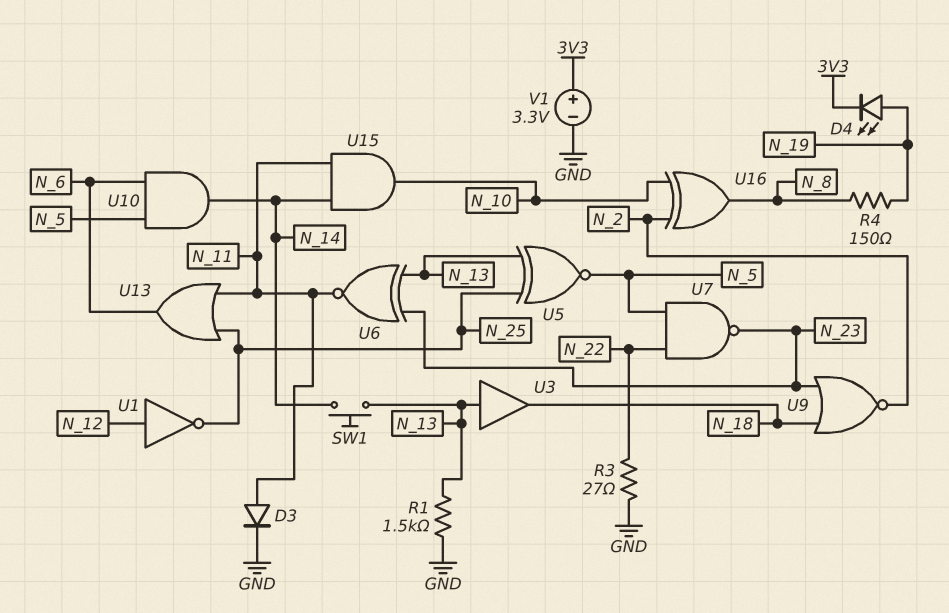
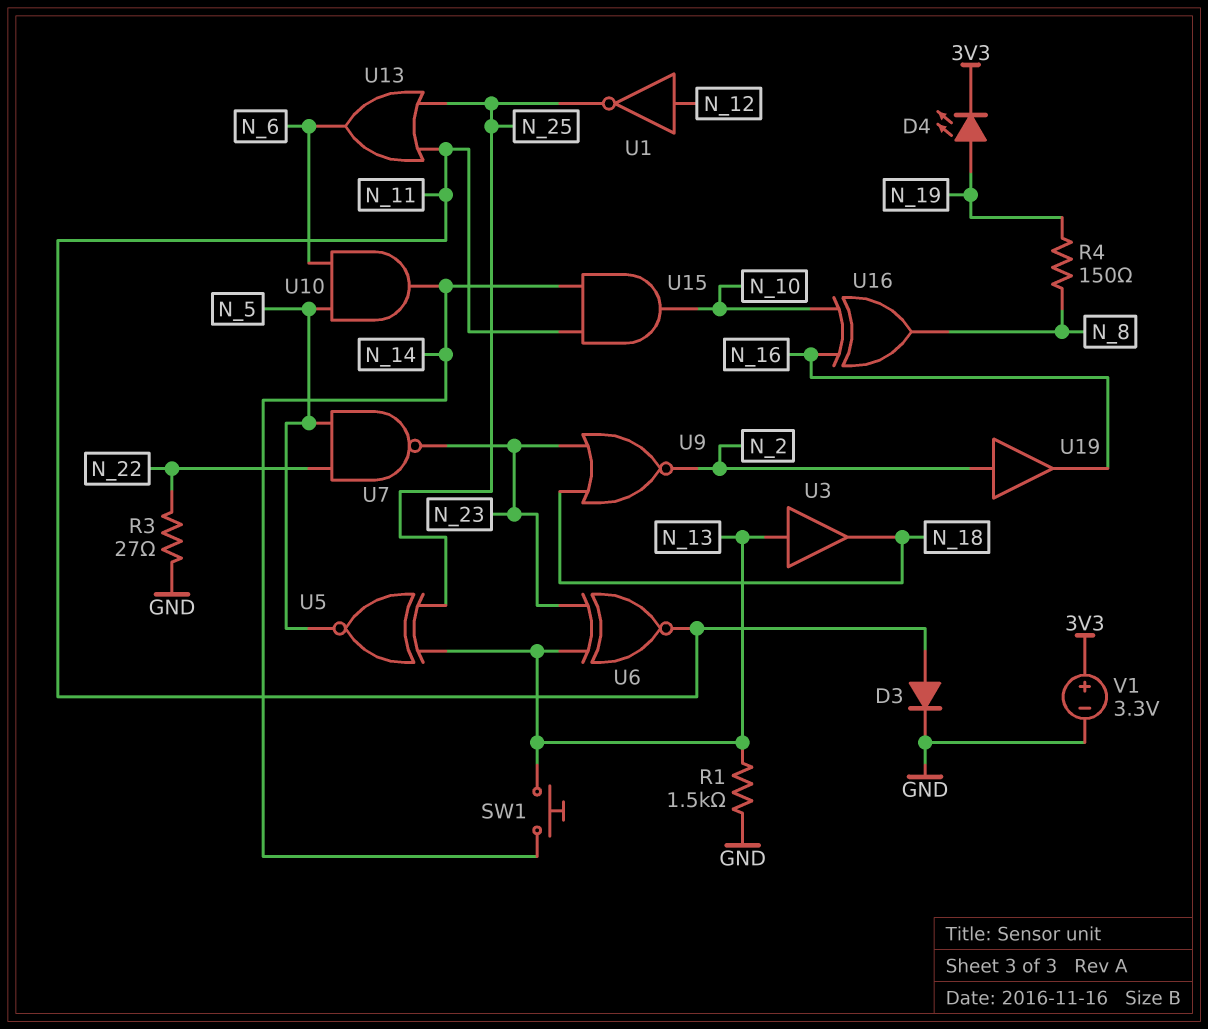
U16: XOR (in N_2, in N_10, out N_8) -> XOR (in N_10, in N_16, out N_8)
U19: none -> buffer (in N_2, out N_16)

